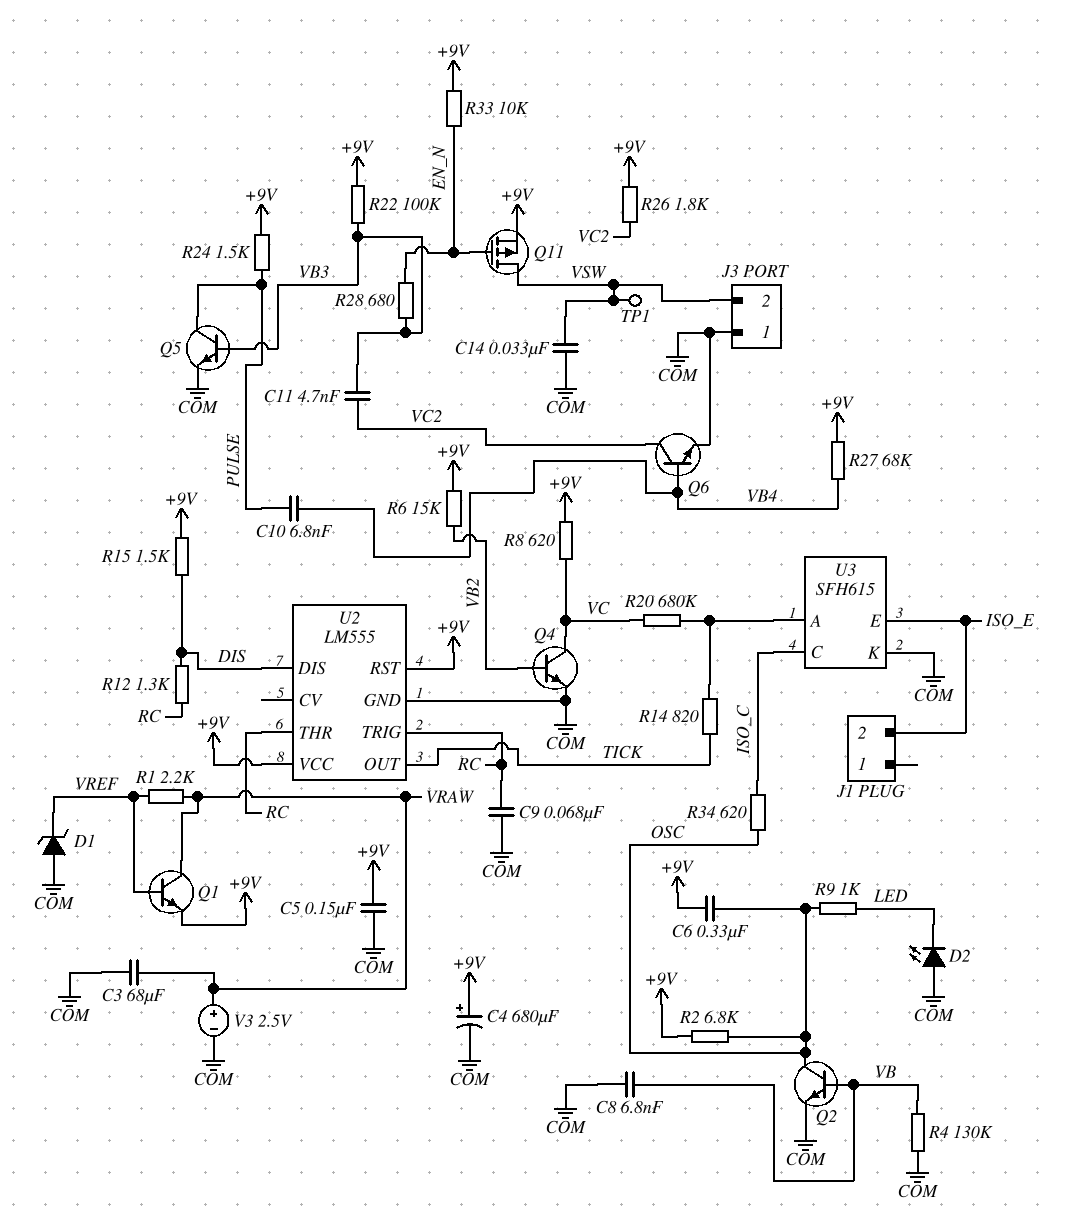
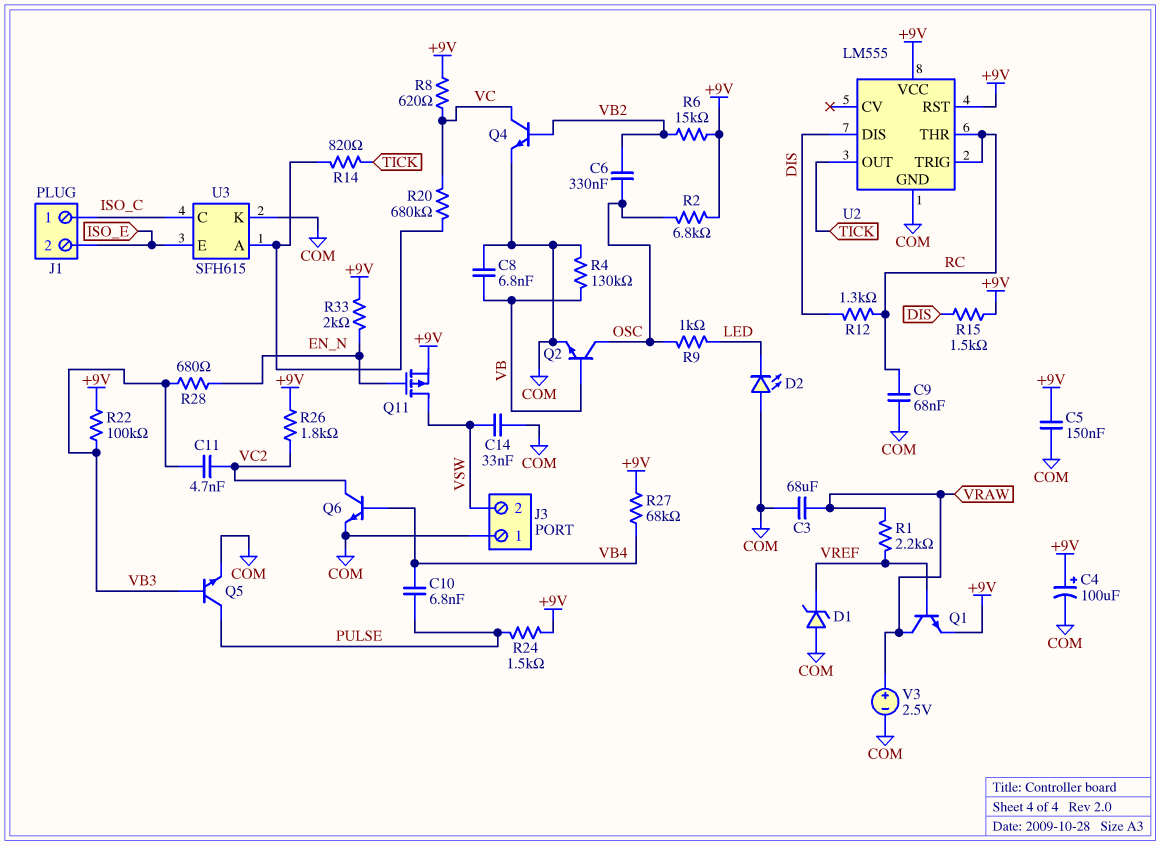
C4: 680uF (plus +9V, minus COM) -> 100uF (plus +9V, minus COM)
C6: 330nF (+9V, OSC) -> 330nF (OSC, VB2)
J1 pin 1: none -> ISO_C
R33: 10k (+9V, EN_N) -> 2k (+9V, EN_N)
R34: 620 (ISO_C, OSC) -> none
TP1: test point (VSW) -> none

